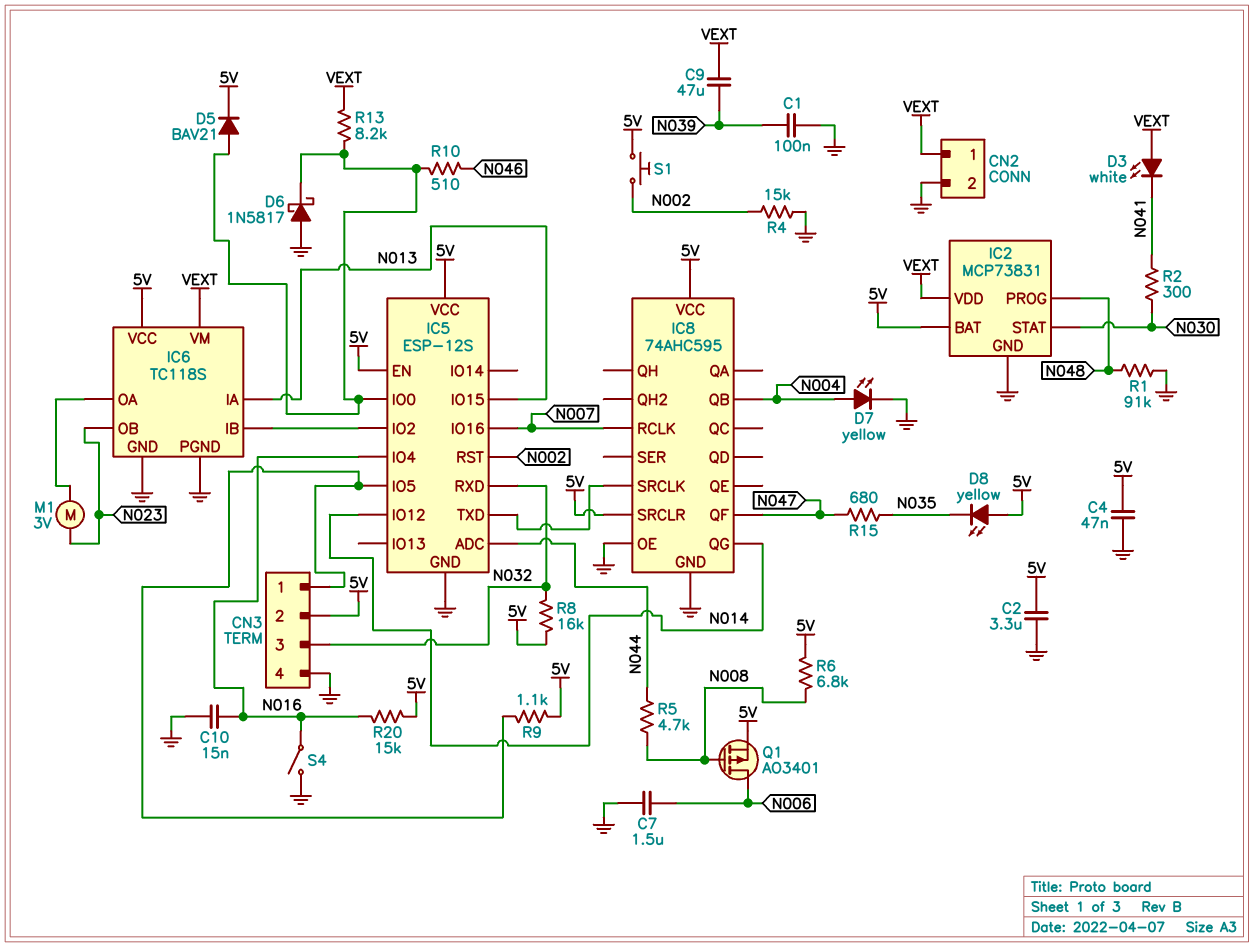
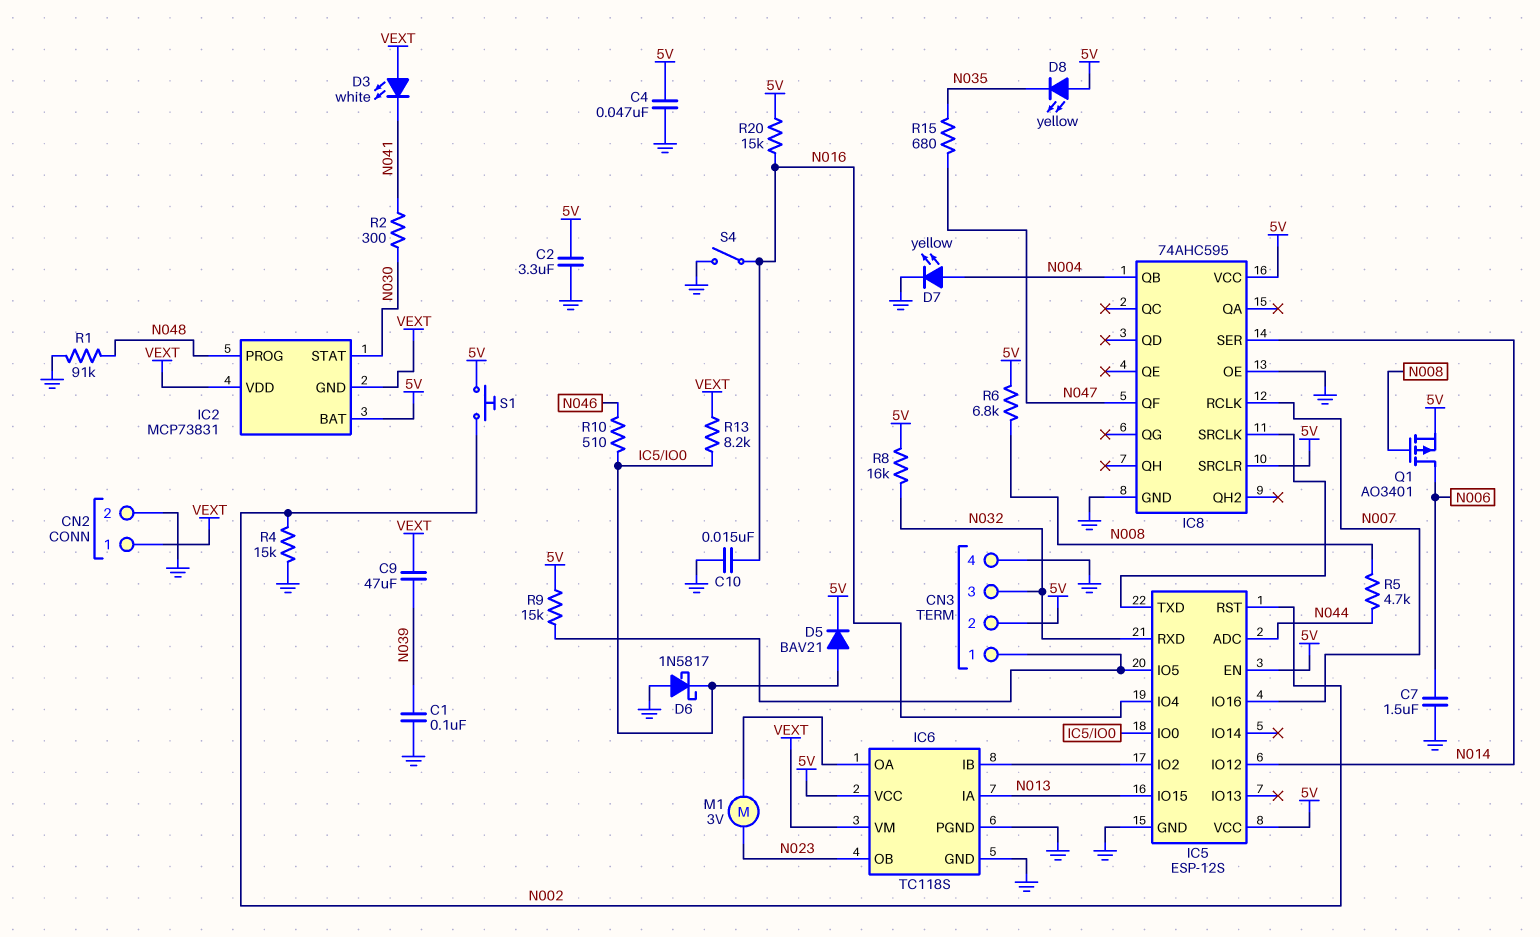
IC2 pin GND: GND -> VEXT
IC8 pin QG: N014 -> none
IC8 pin SER: none -> N014
R9: 1.1k (5V, CN3/1) -> 15k (5V, CN3/1)

